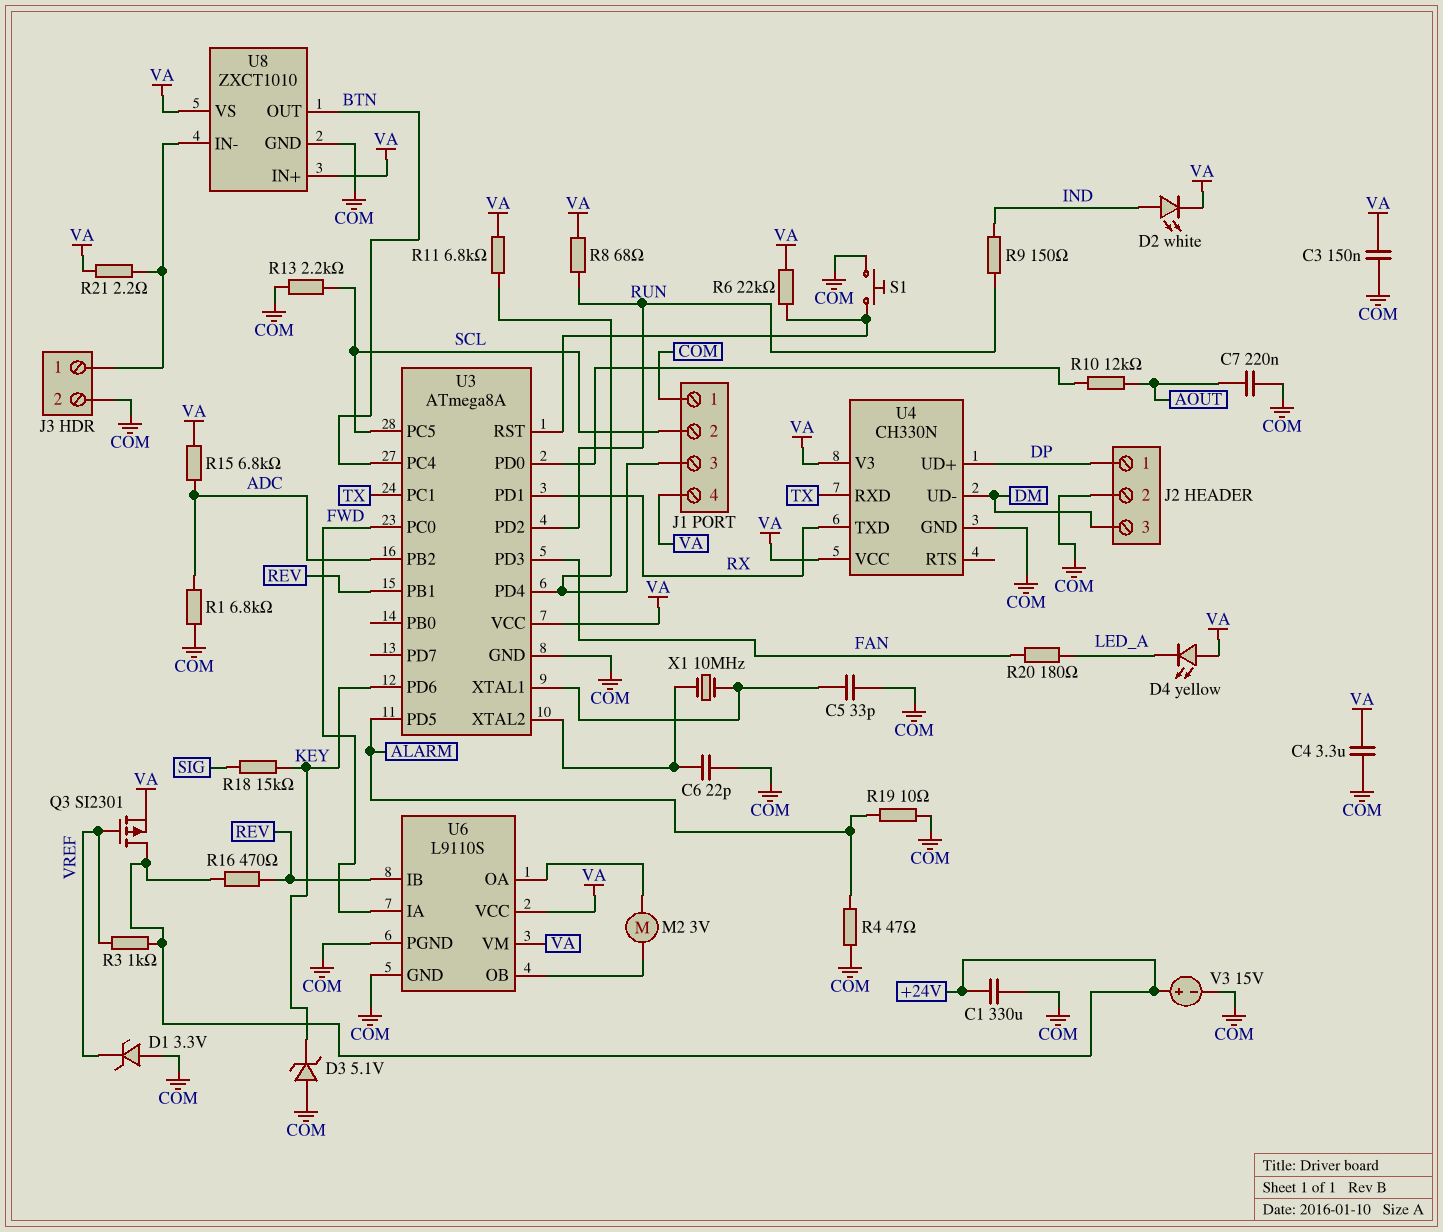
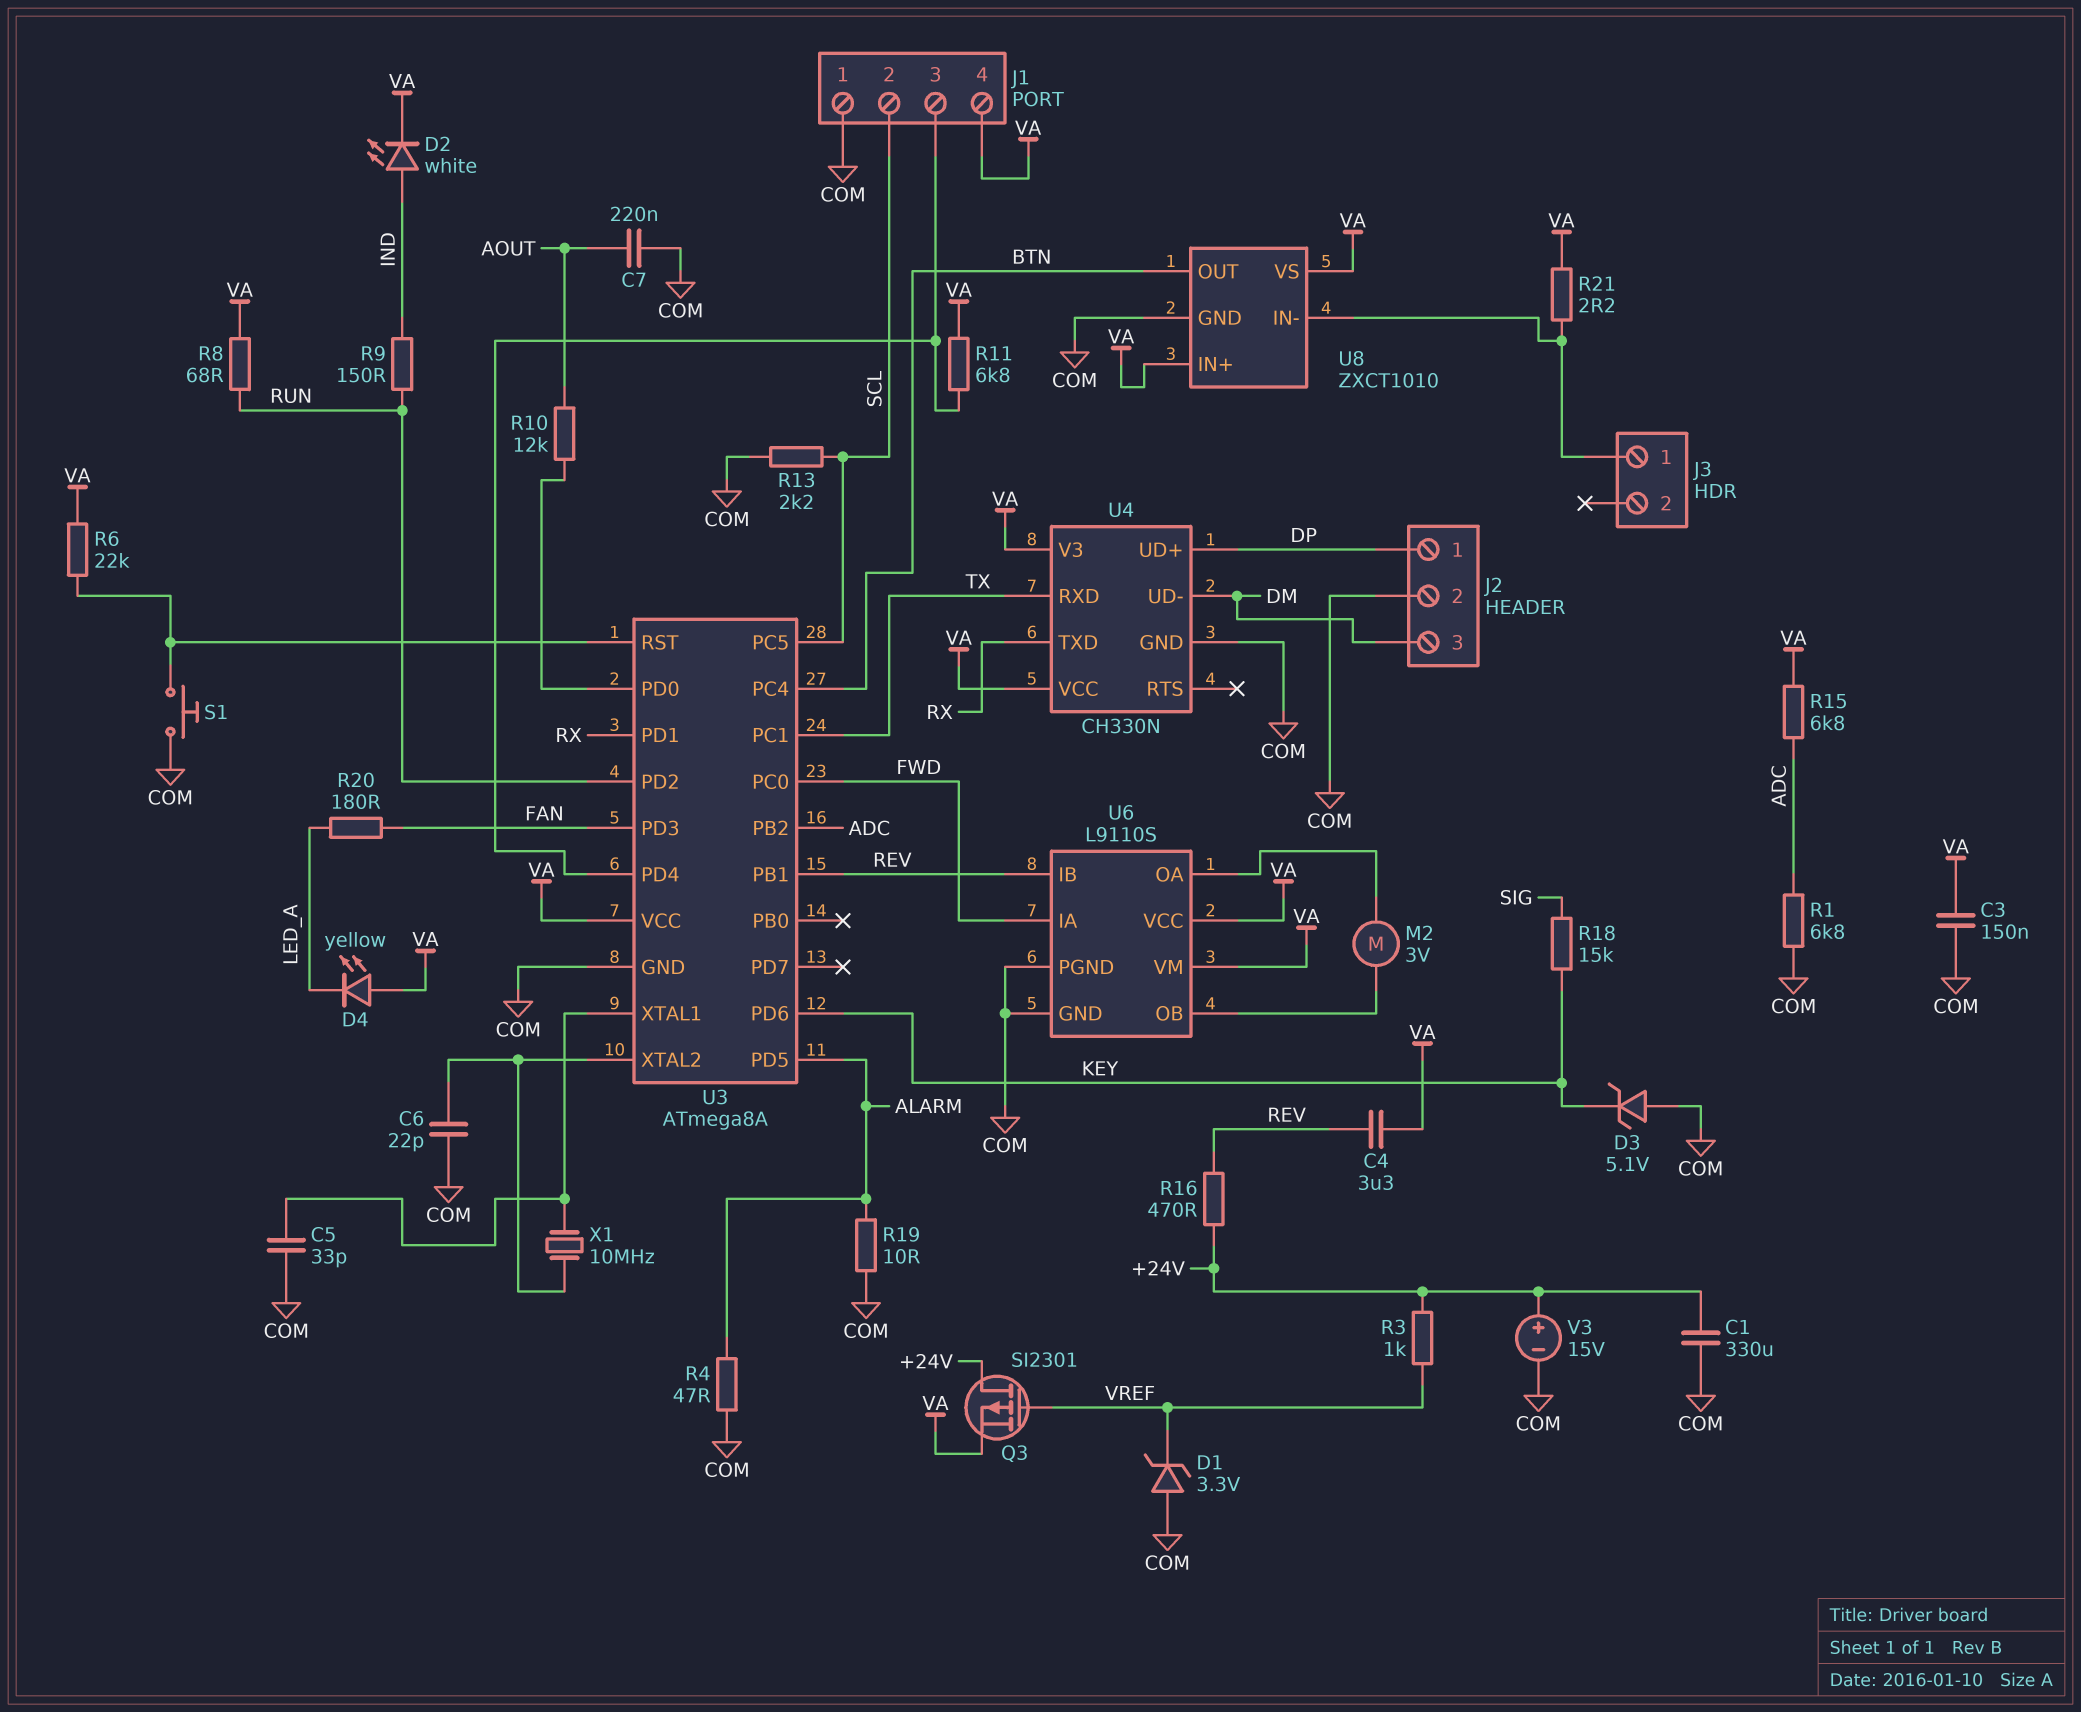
C4: 3.3uF (COM, VA) -> 3.3uF (REV, VA)
J3 pin 2: COM -> none

